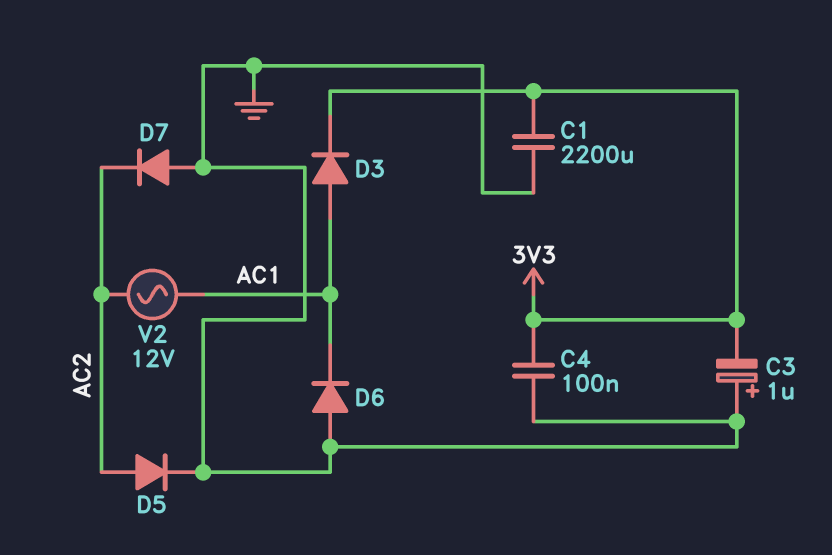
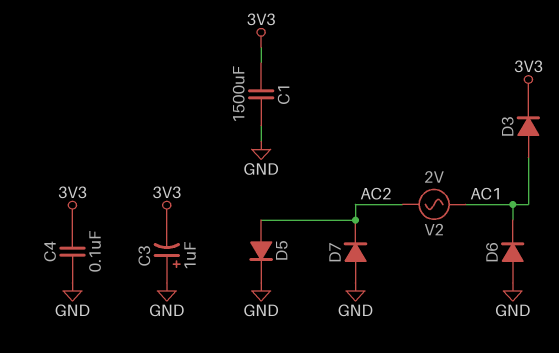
C1: 2200uF (3V3, GND) -> 1500uF (3V3, GND)
V2: AC 12V (AC1, AC2) -> AC 2V (AC1, AC2)

